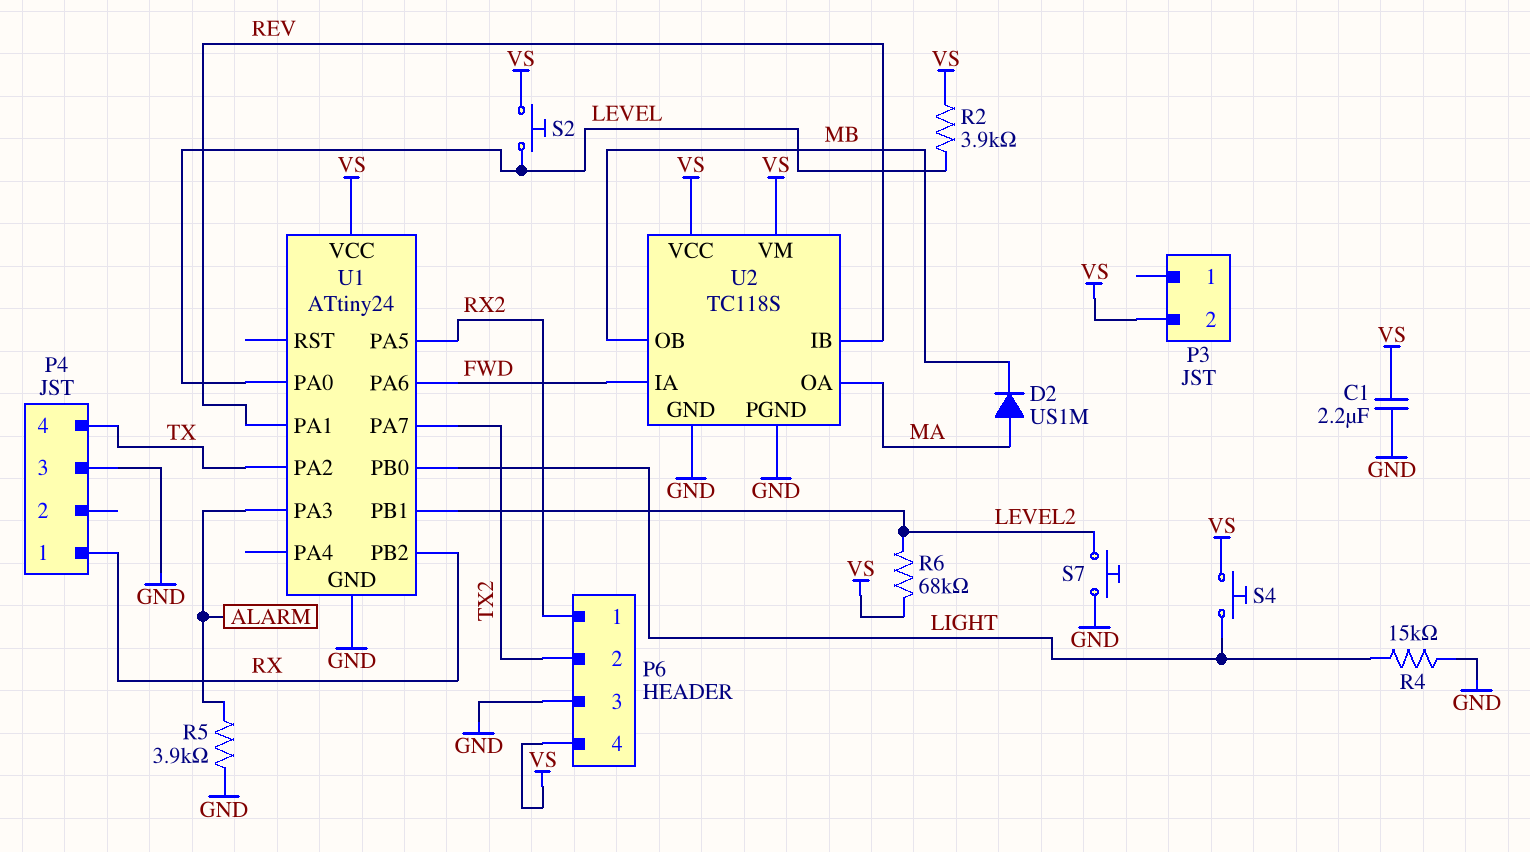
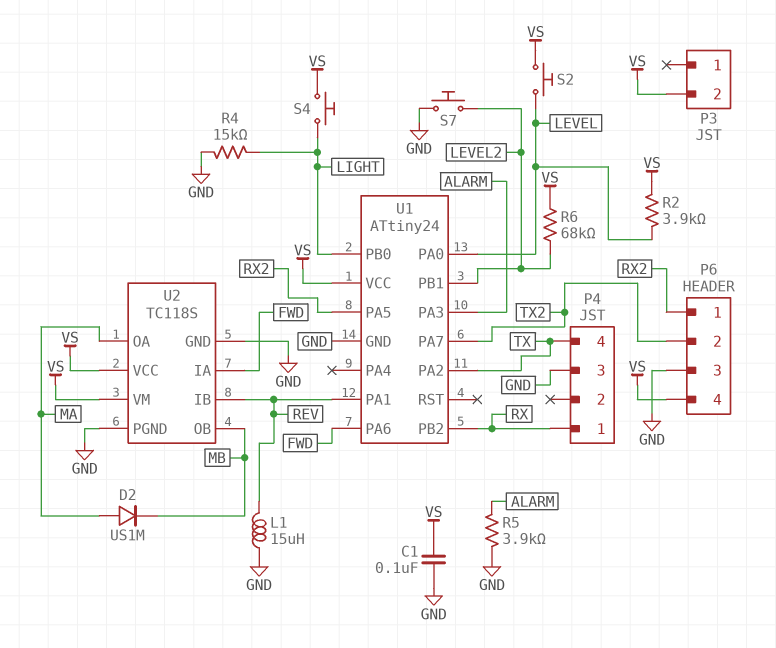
C1: 2.2uF (GND, VS) -> 100nF (GND, VS)
L1: none -> 15uH (GND, REV)

